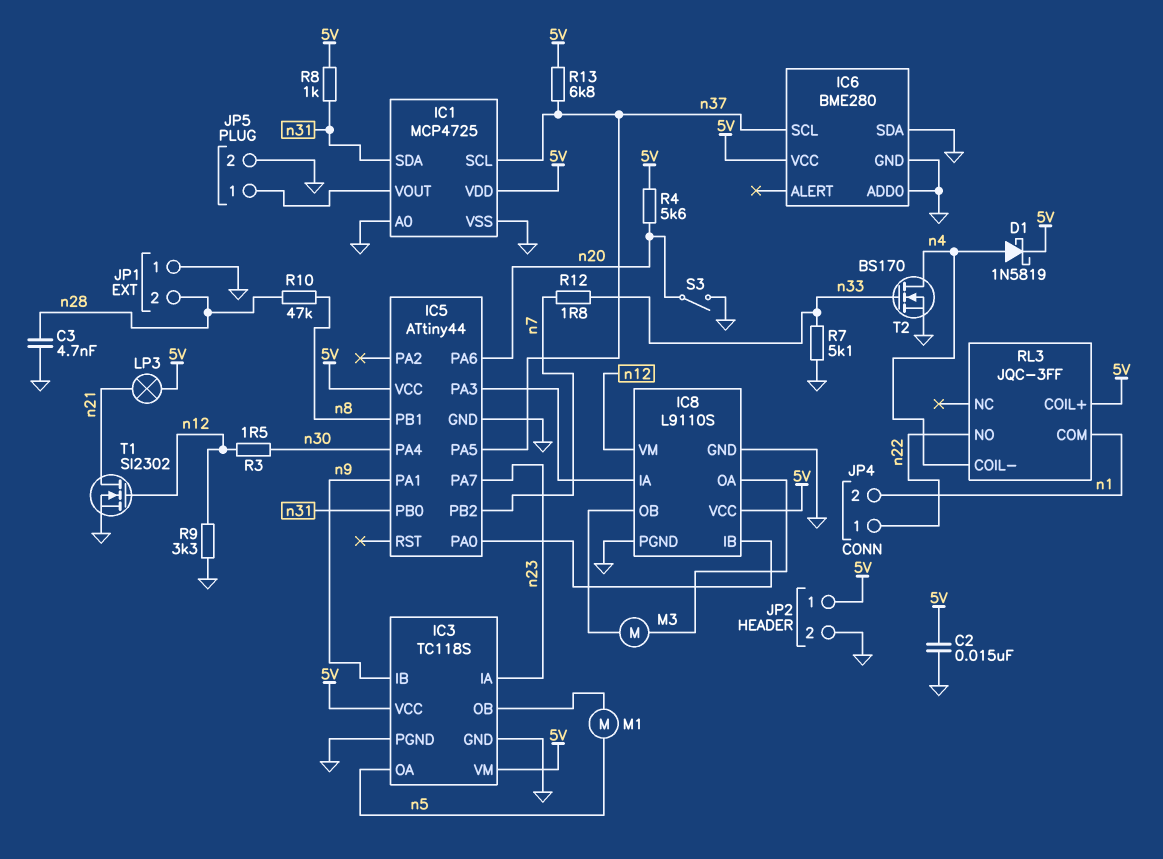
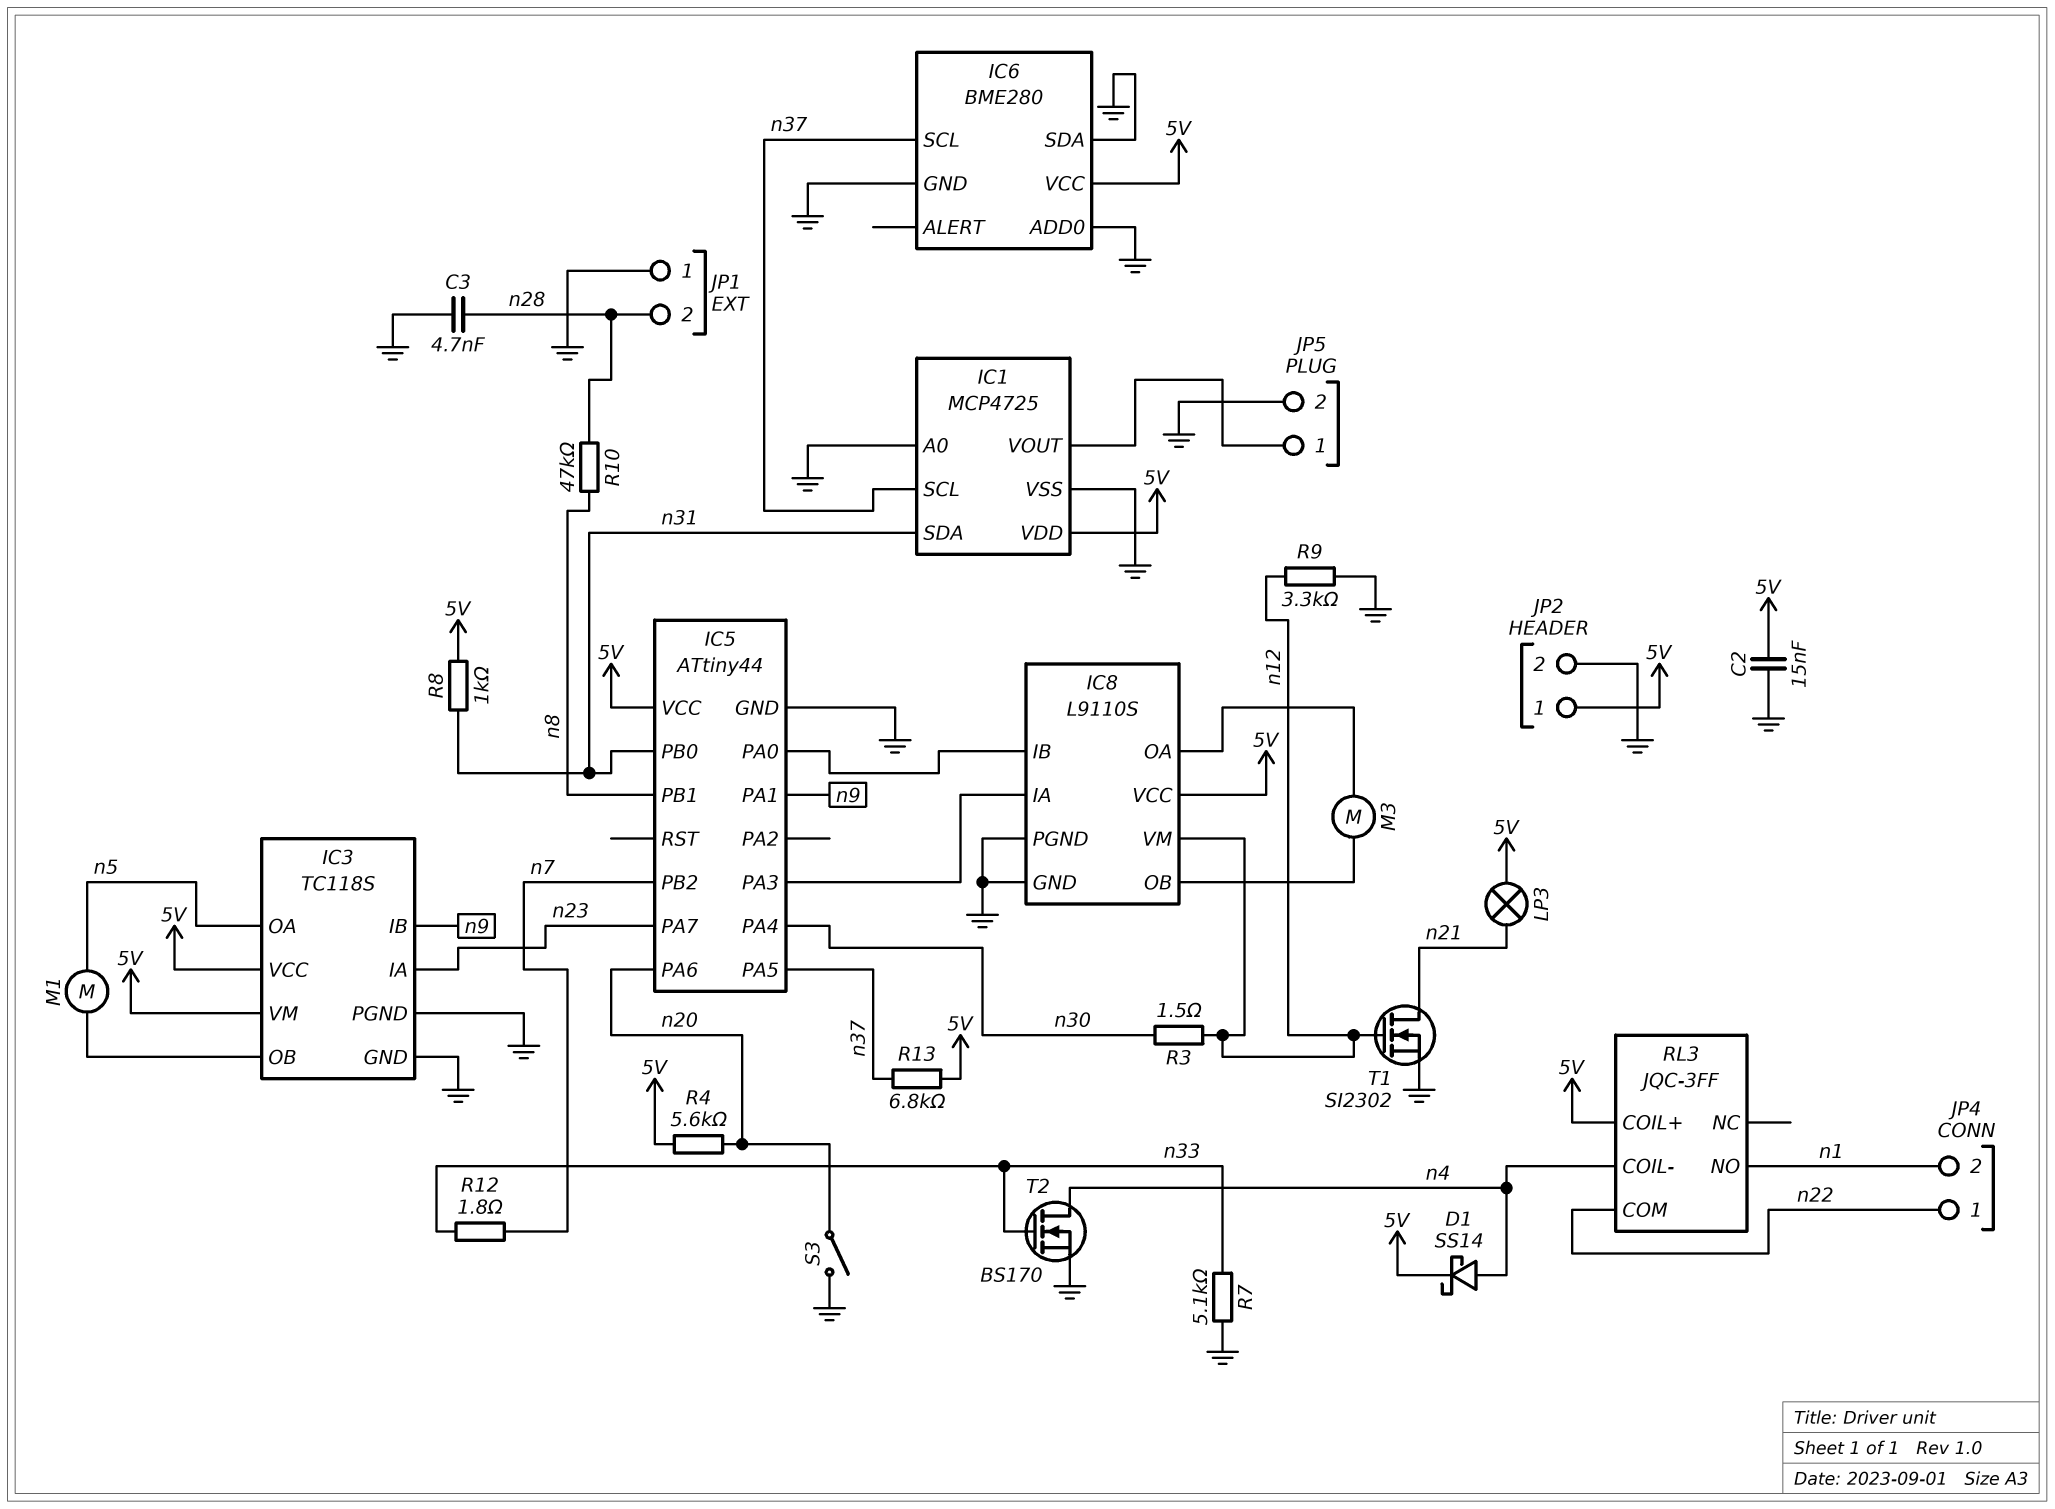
D1: schottky 1N5819 (A n4, K 5V) -> schottky SS14 (A n4, K 5V)
RL3 pin COM: n1 -> n22
RL3 pin NO: n22 -> n1

